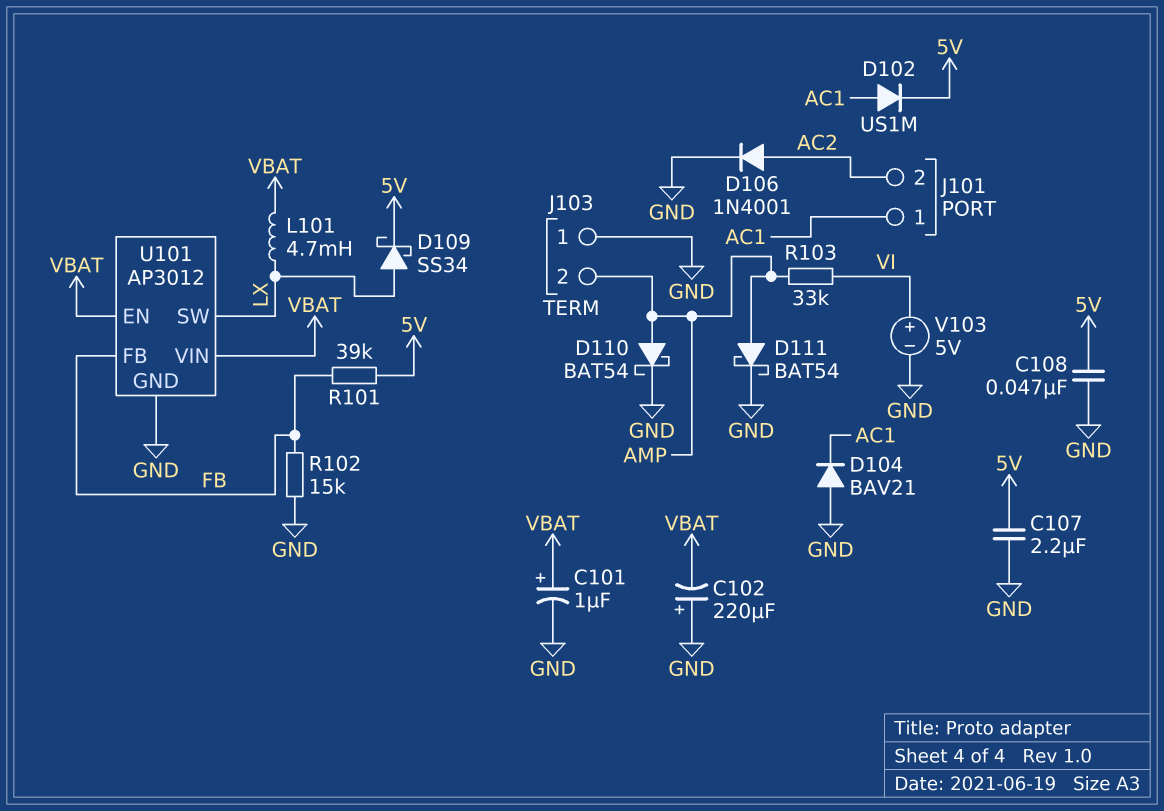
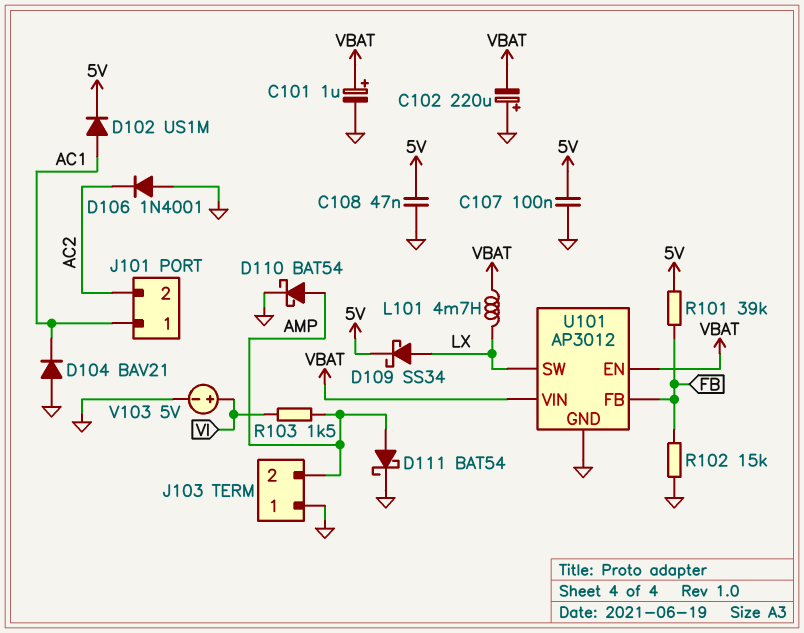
C107: 2.2uF (5V, GND) -> 100nF (5V, GND)
D106: diode 1N4001 (A AC2, K GND) -> diode 1N4001 (A GND, K AC2)
R103: 33k (AMP, VI) -> 1.5k (AMP, VI)

